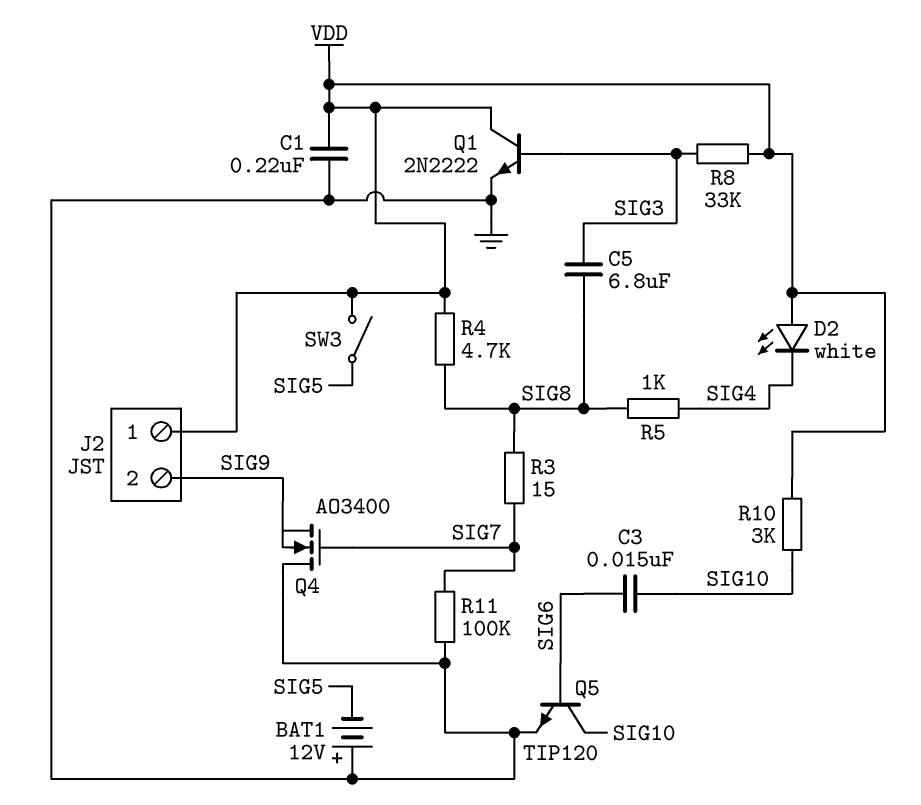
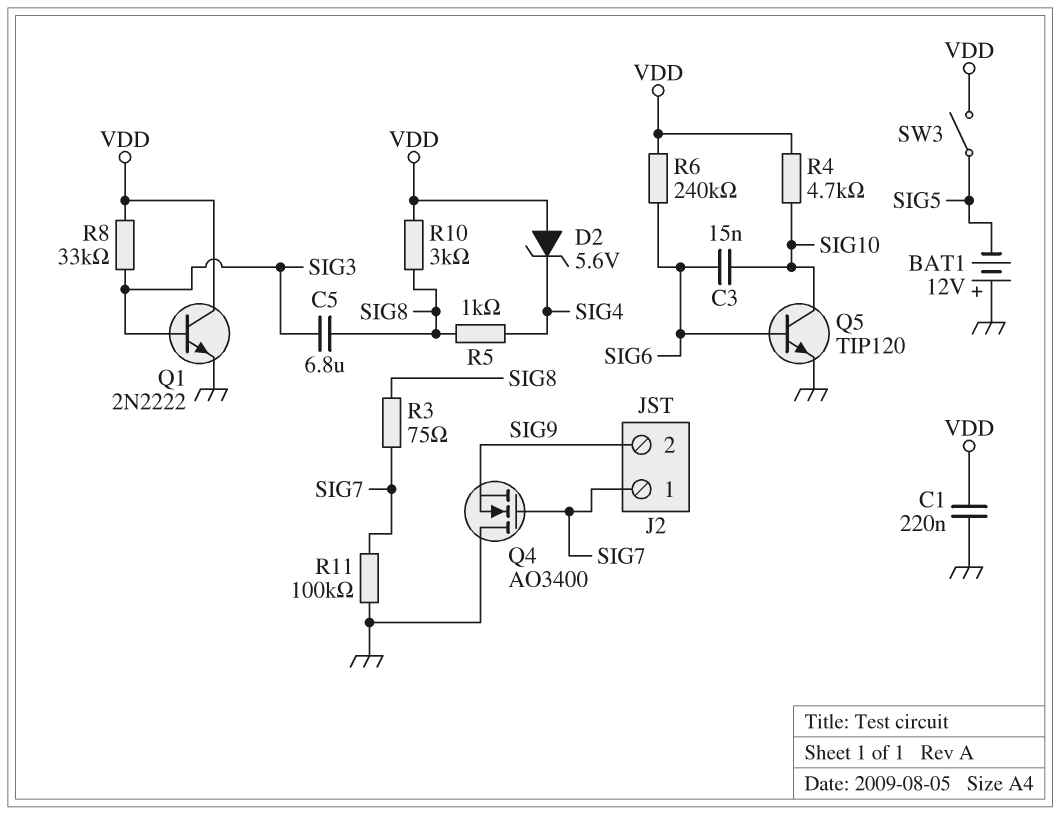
D2: LED white (A VDD, K SIG4) -> zener 5.6V (A VDD, K SIG4)
J2 pin 1: VDD -> SIG7
R3: 15 (SIG7, SIG8) -> 75 (SIG7, SIG8)
R4: 4.7k (SIG8, VDD) -> 4.7k (SIG10, VDD)
R6: none -> 240k (SIG6, VDD)
R10: 3k (SIG10, VDD) -> 3k (SIG8, VDD)

